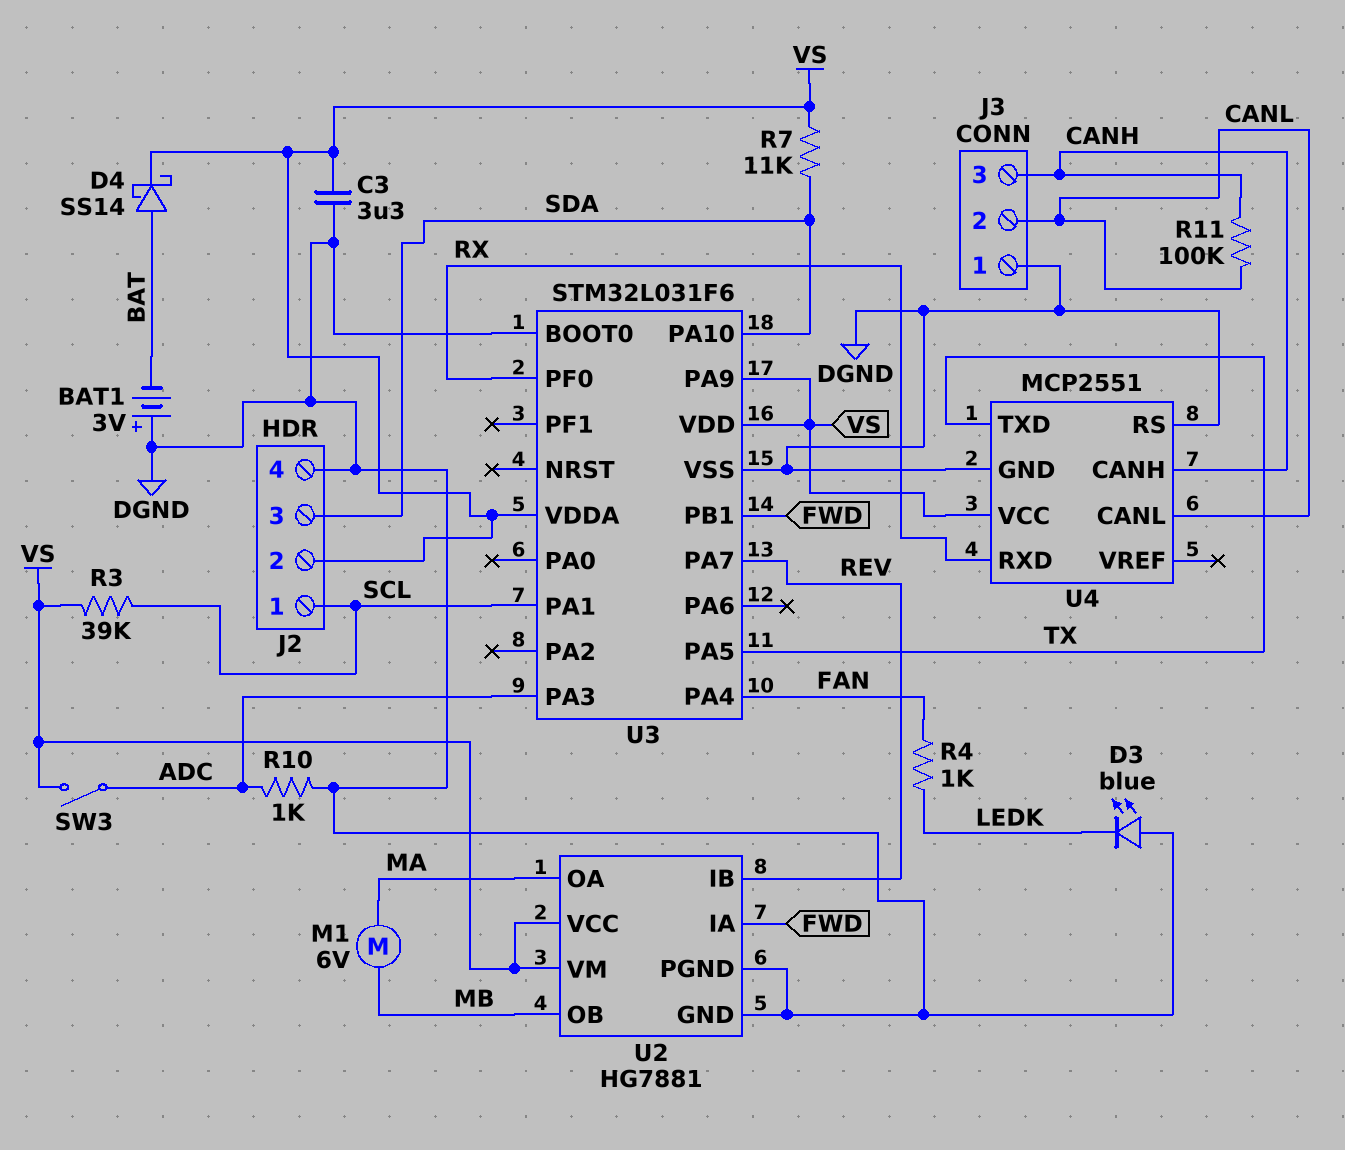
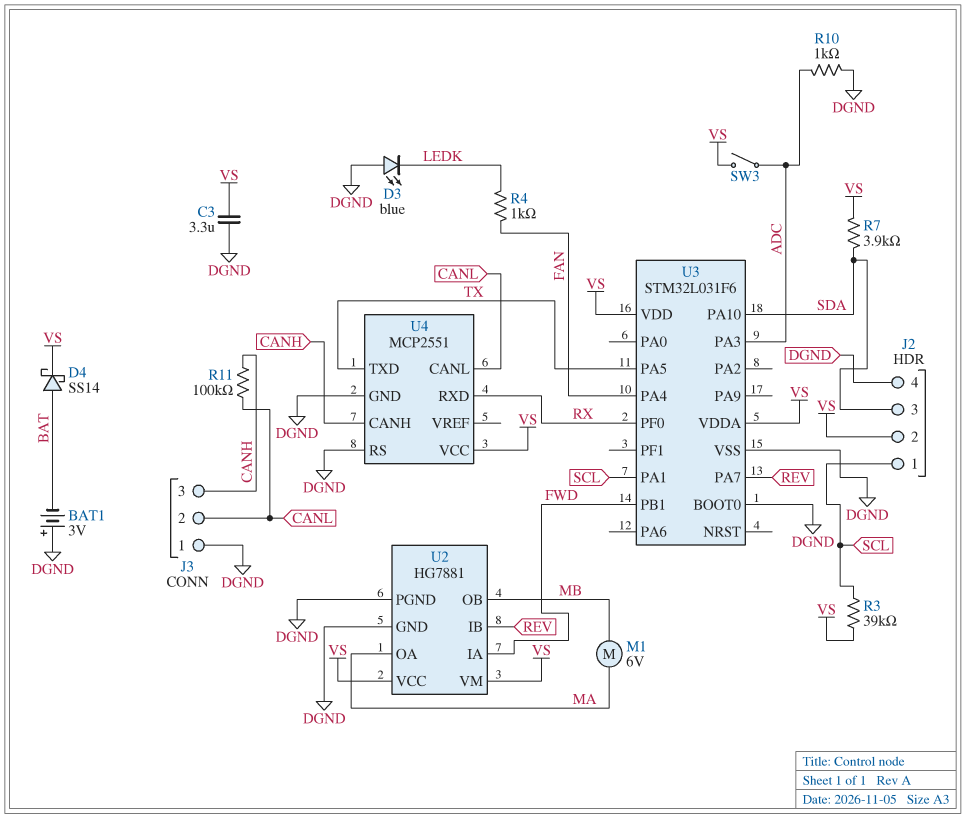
R7: 11k (SDA, VS) -> 3.9k (SDA, VS)
U3 pin PA9: VS -> none

